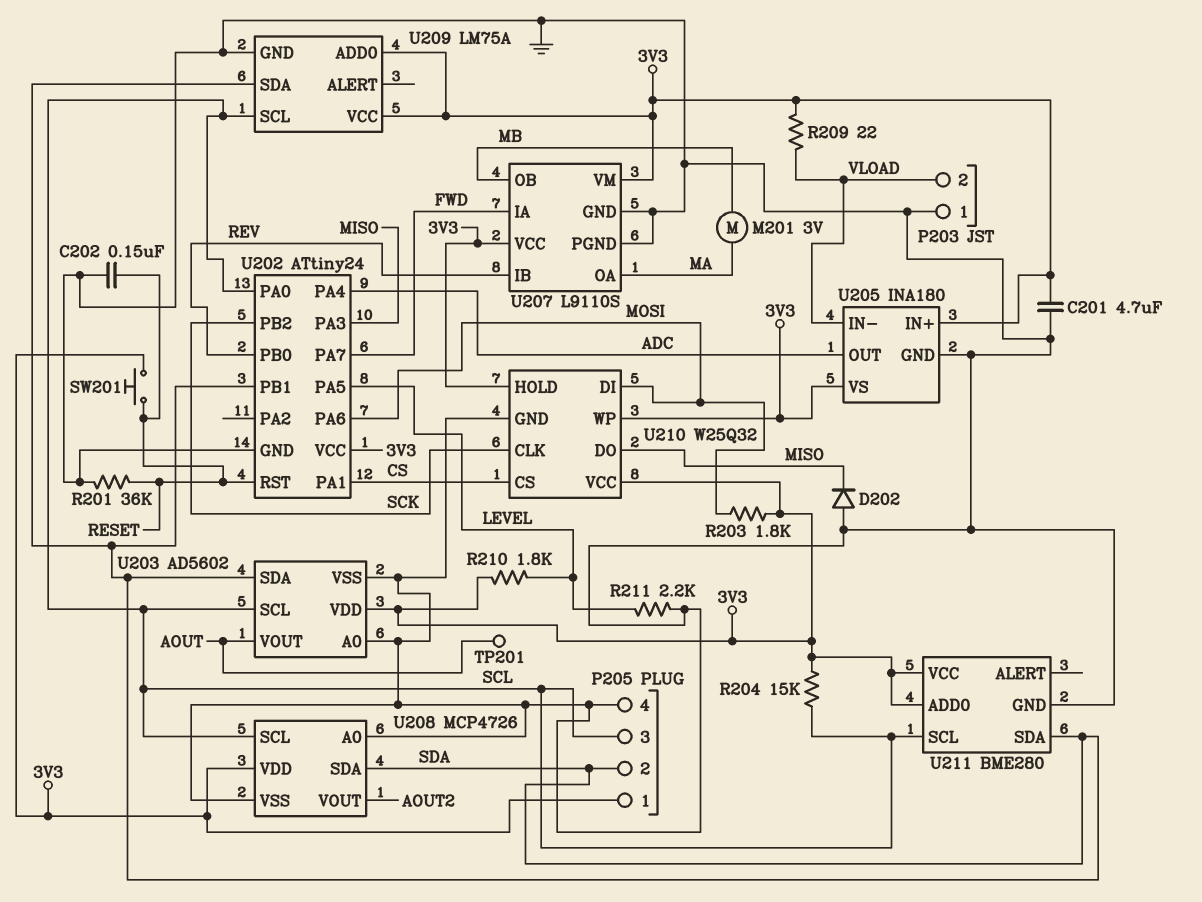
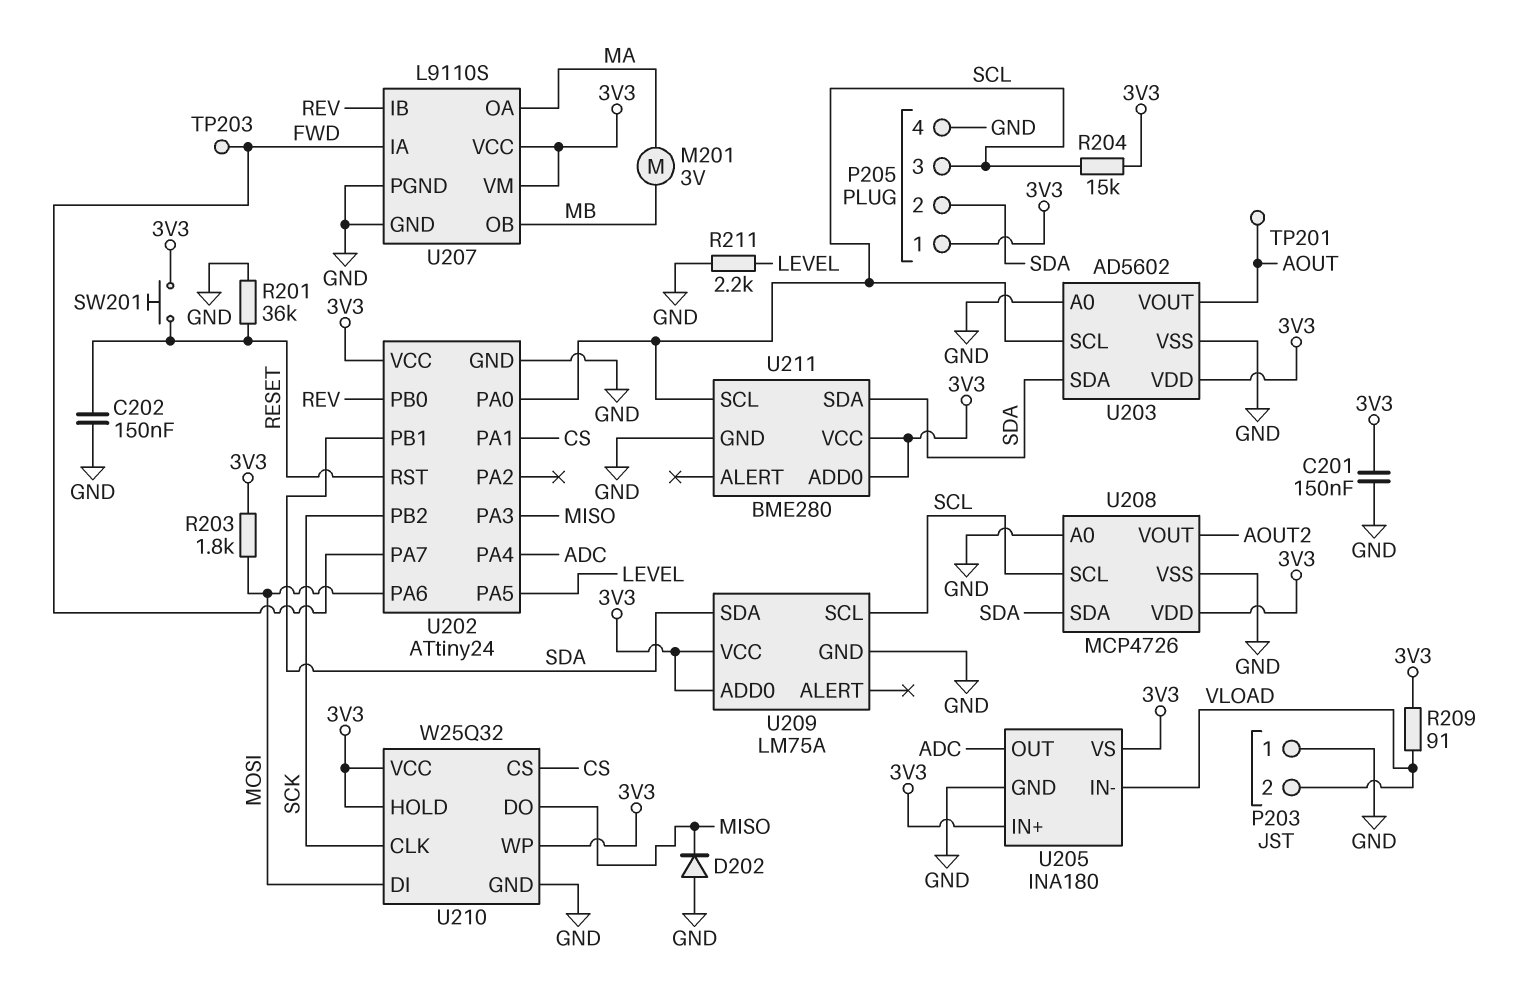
C201: 4.7uF (3V3, GND) -> 150nF (3V3, GND)
R209: 22 (3V3, VLOAD) -> 91 (3V3, VLOAD)
R210: 1.8k (3V3, LEVEL) -> none
TP203: none -> test point (FWD)

